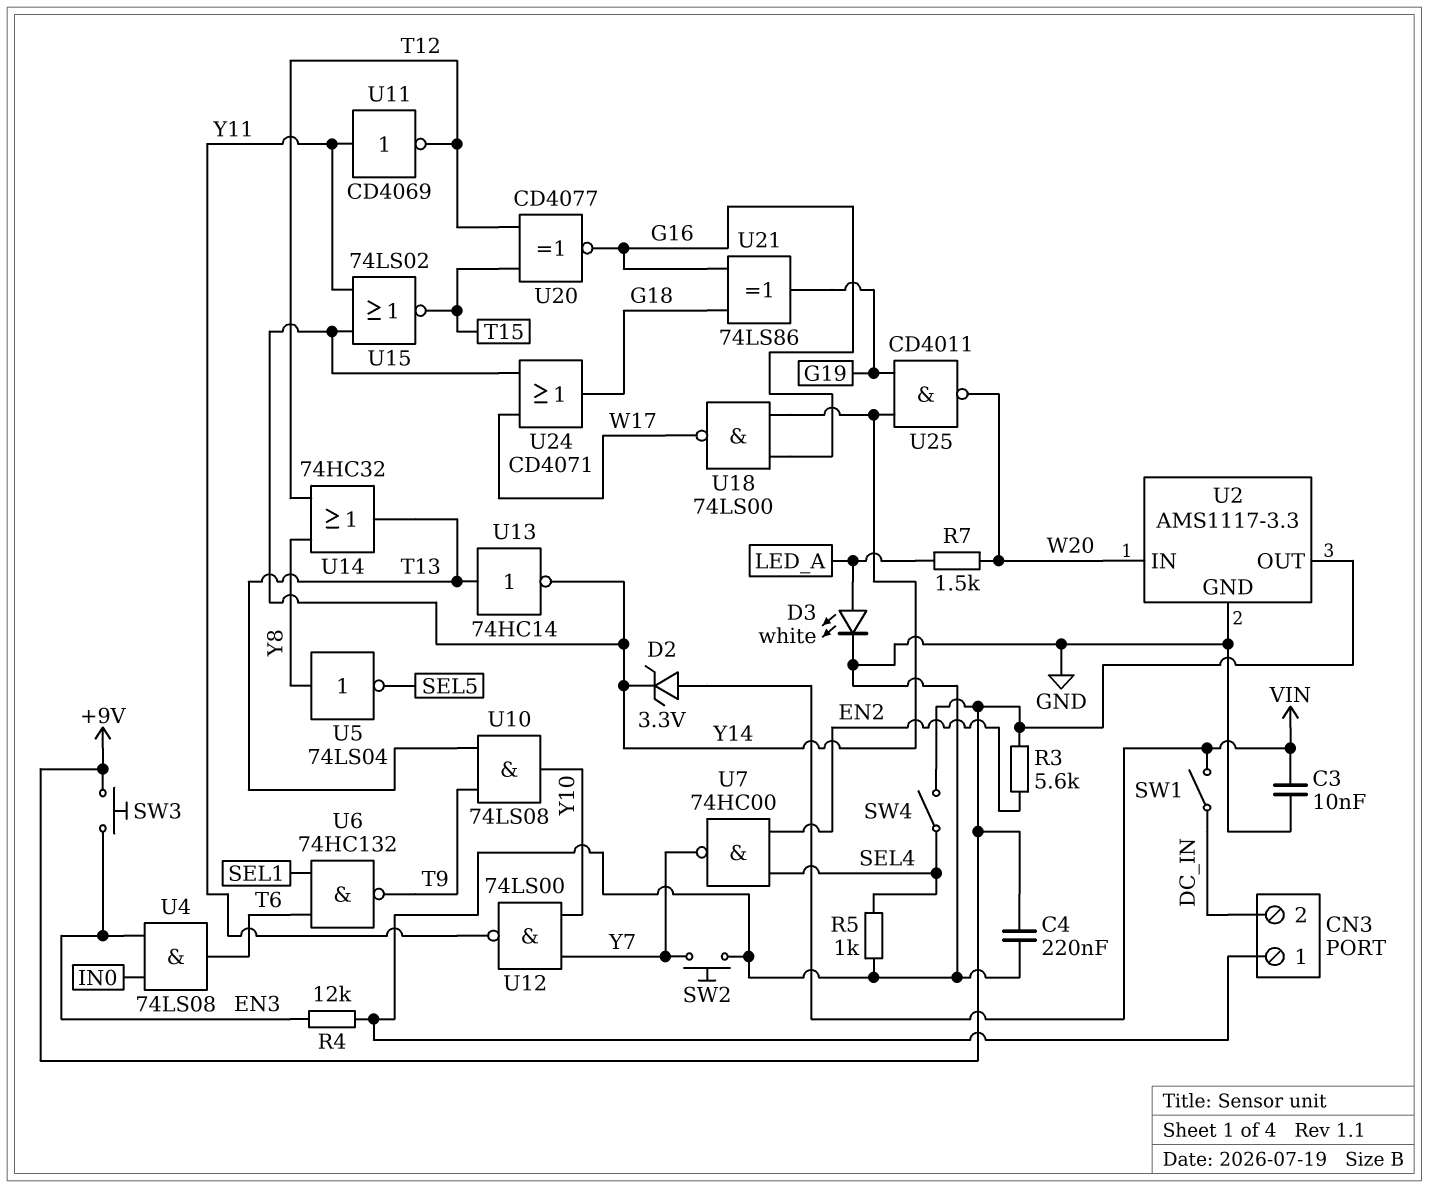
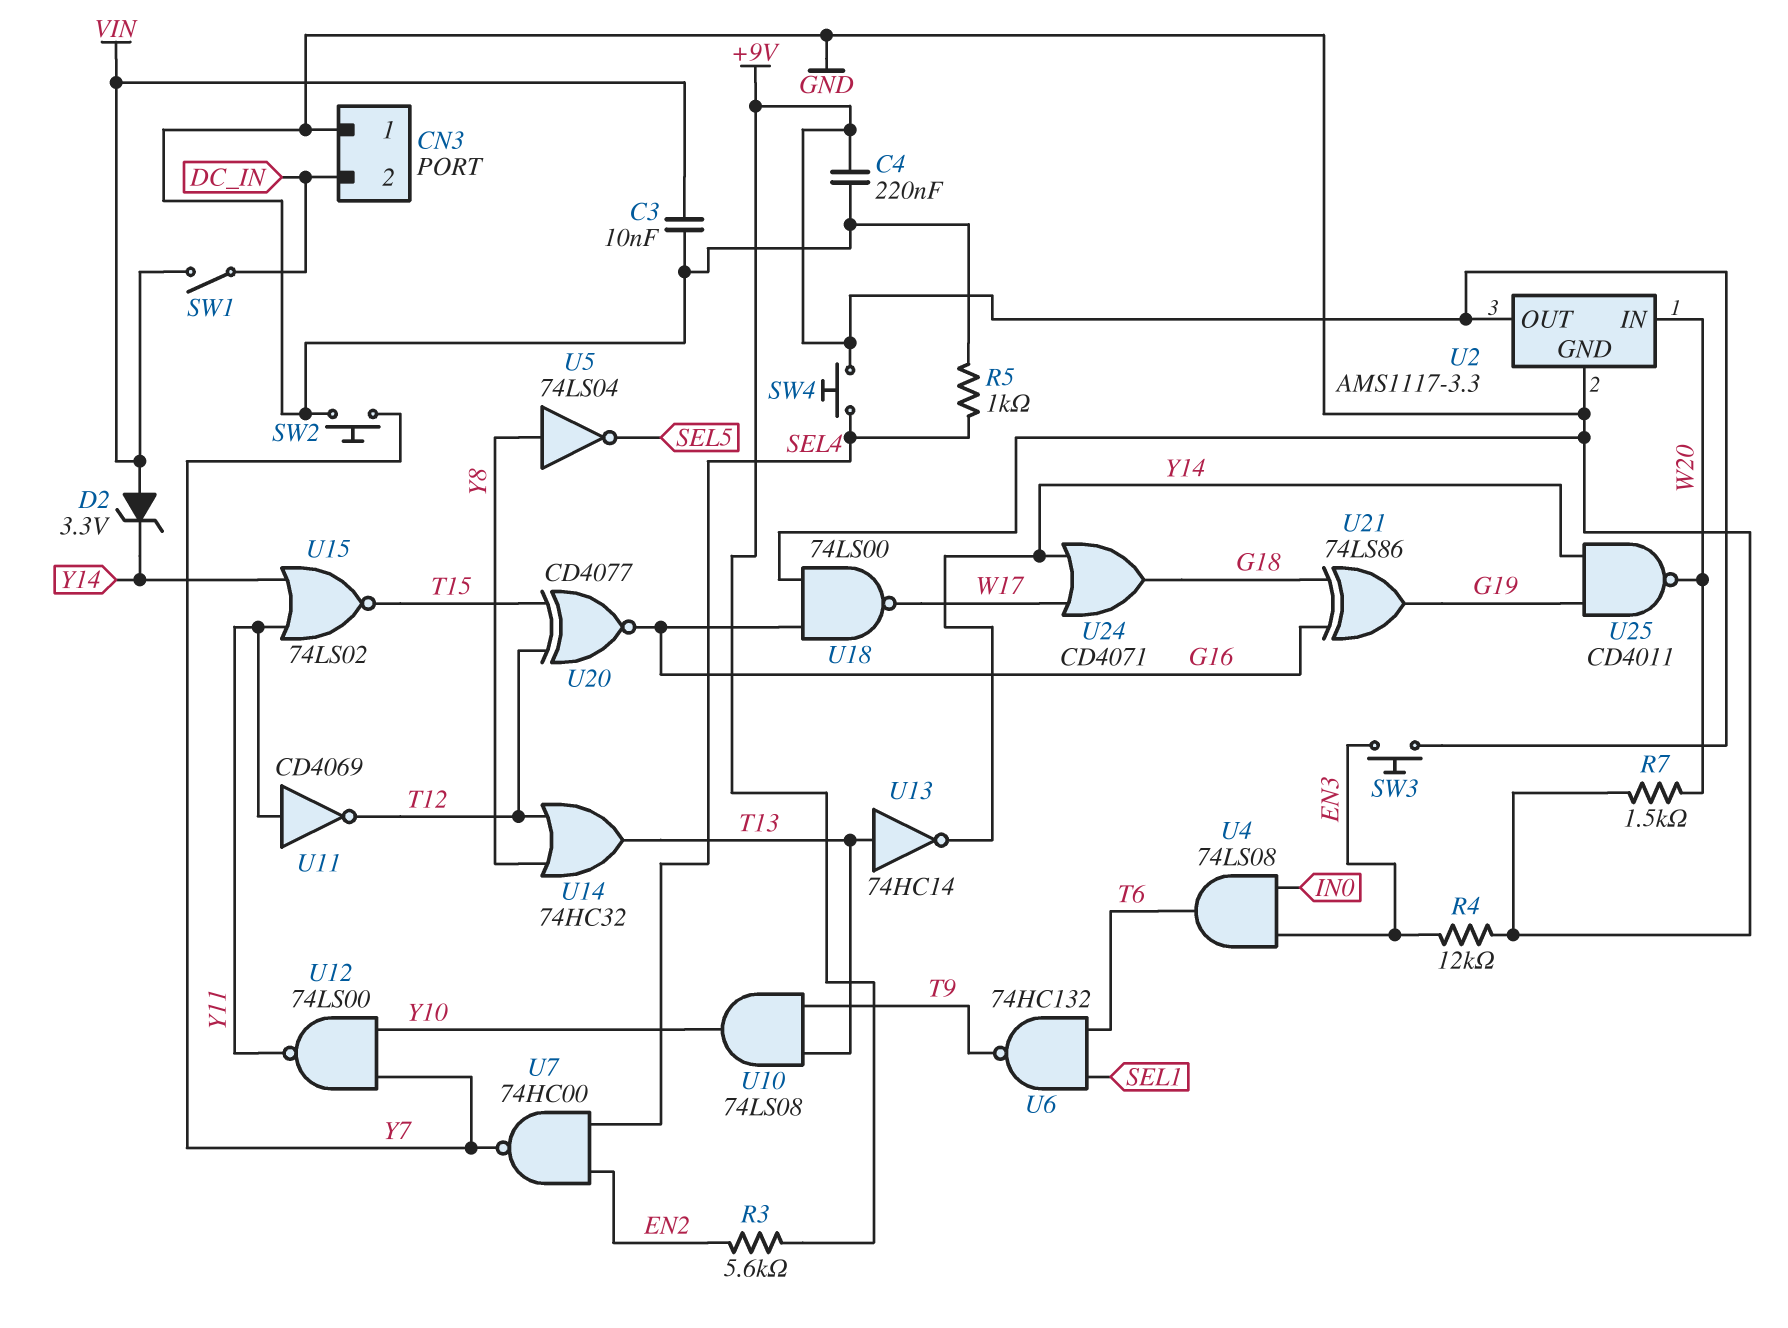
D3: LED white (A LED_A, K GND) -> none
R7: 1.5k (LED_A, W20) -> 1.5k (GND, W20)
SW4: switch (+9V, SEL4) -> button (+9V, SEL4)
U18: NAND 74LS00 (in G16, in Y14, out W17) -> NAND 74LS00 (in G16, in GND, out W17)

